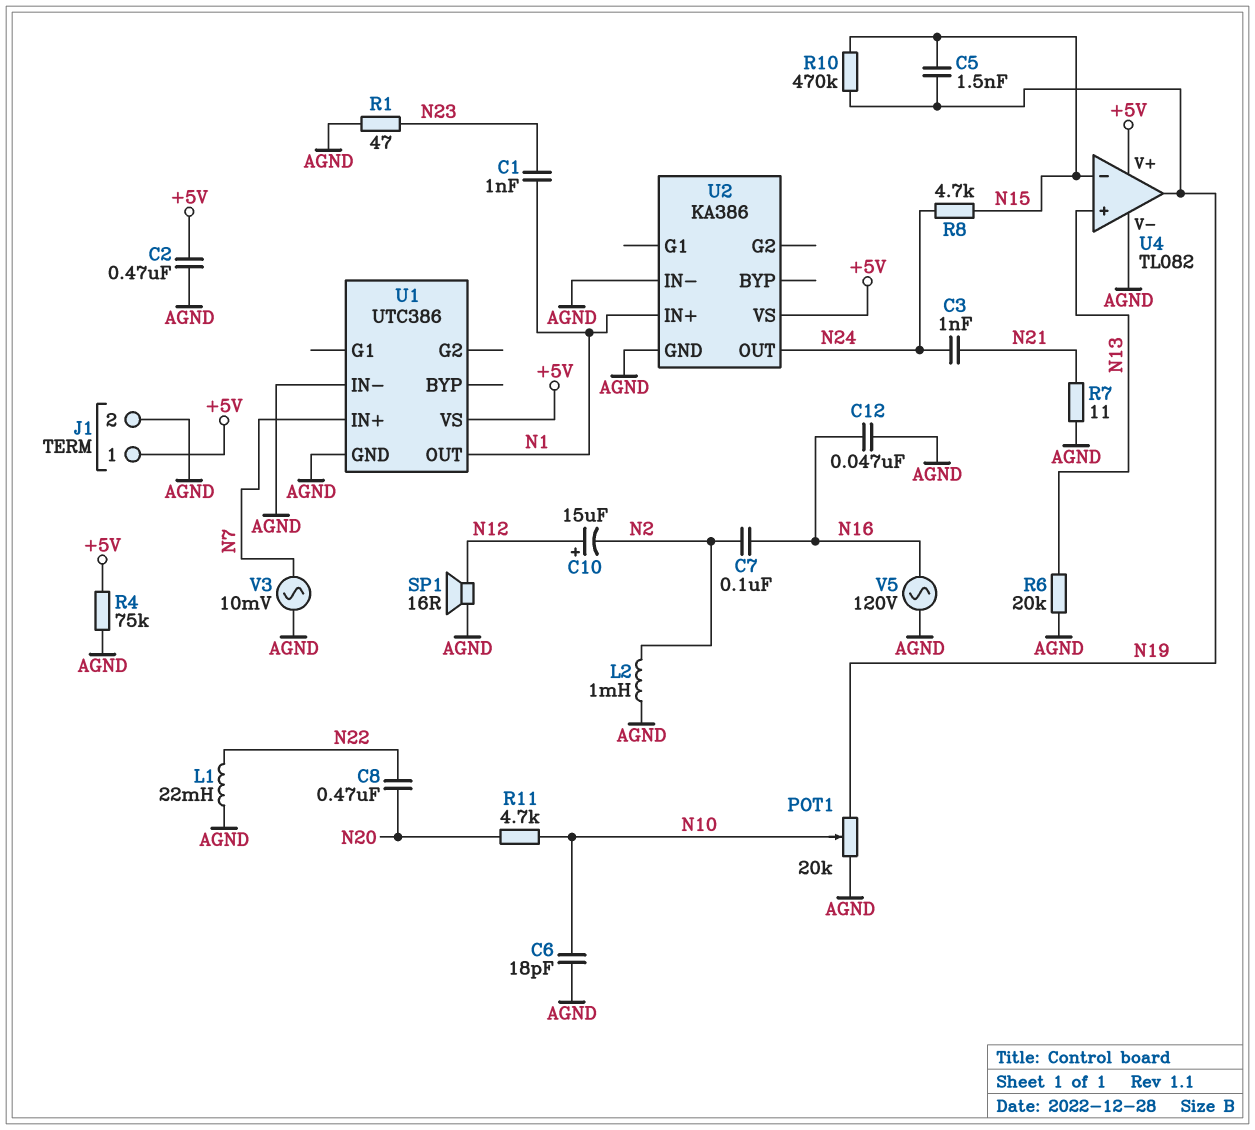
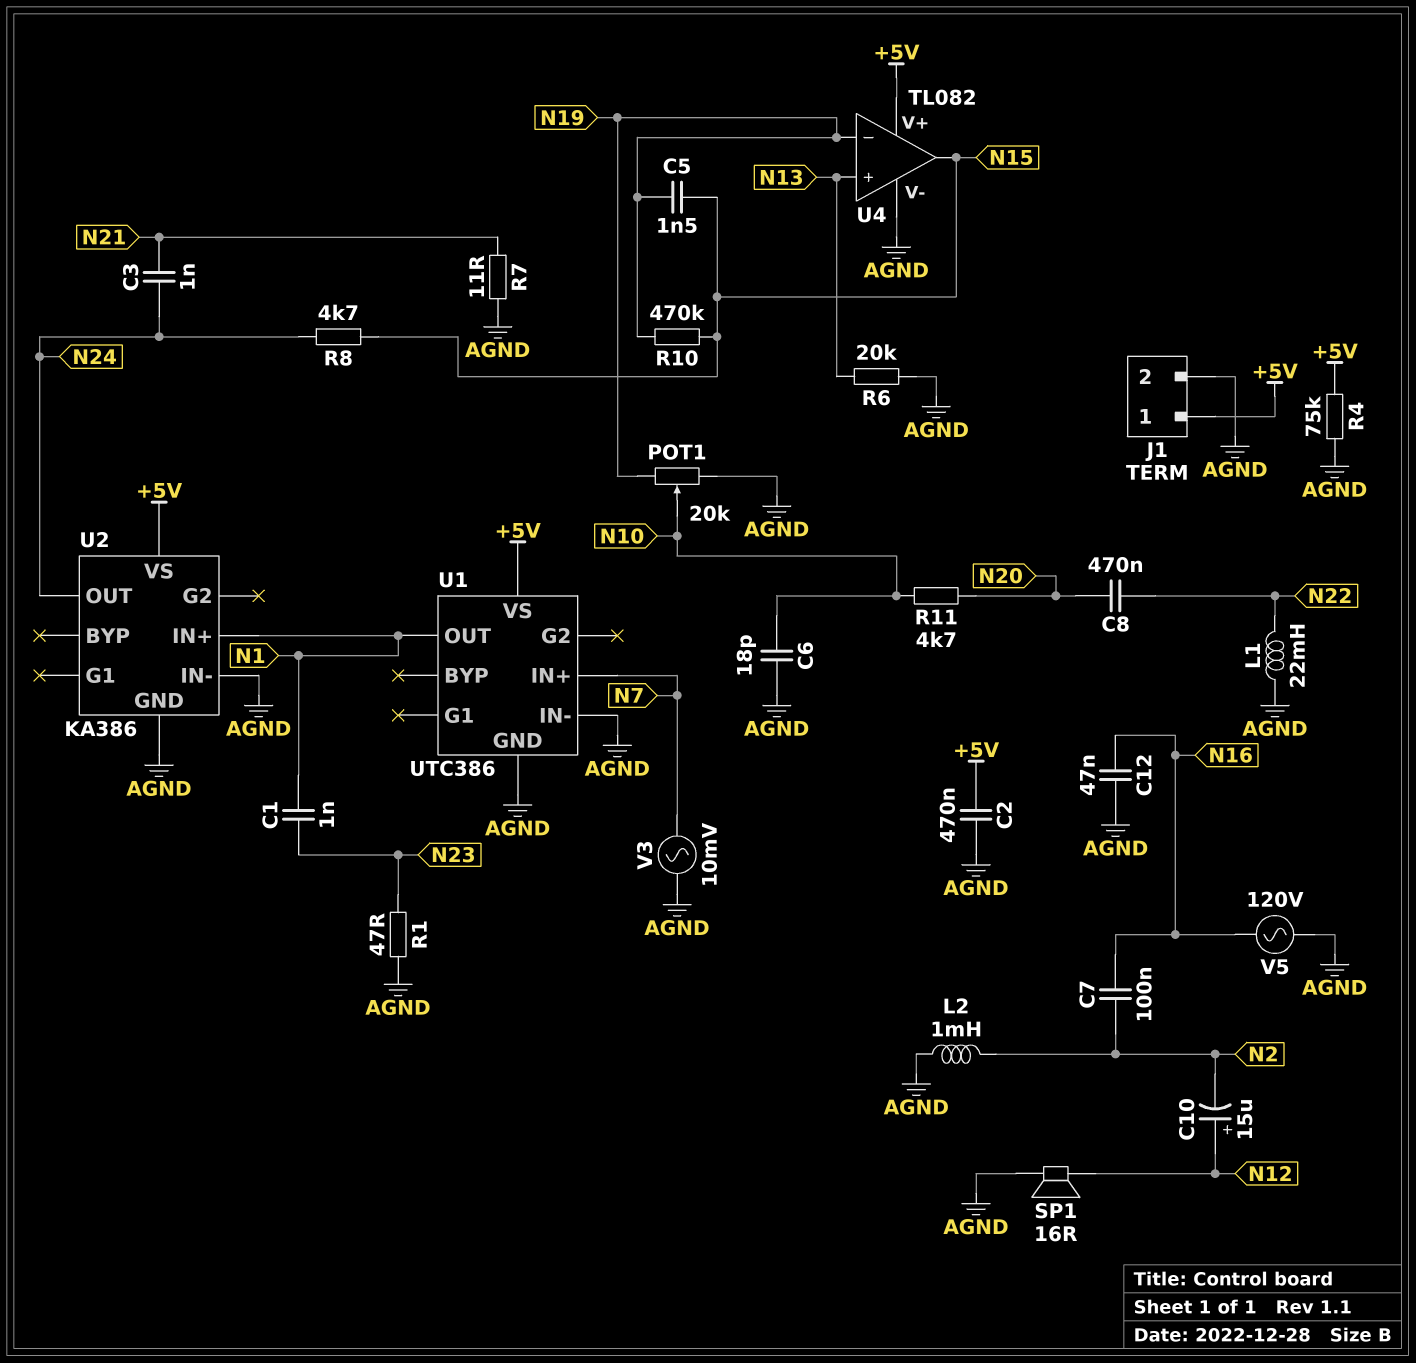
U4 pin in-: N15 -> N19
U4 pin out: N19 -> N15

